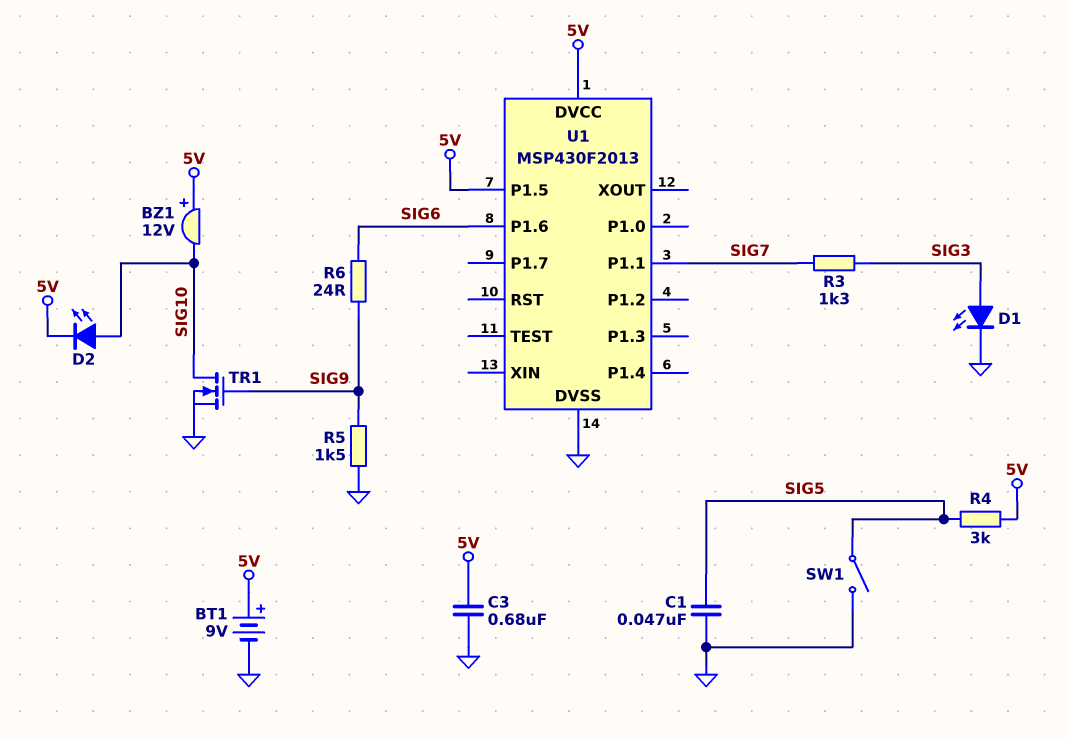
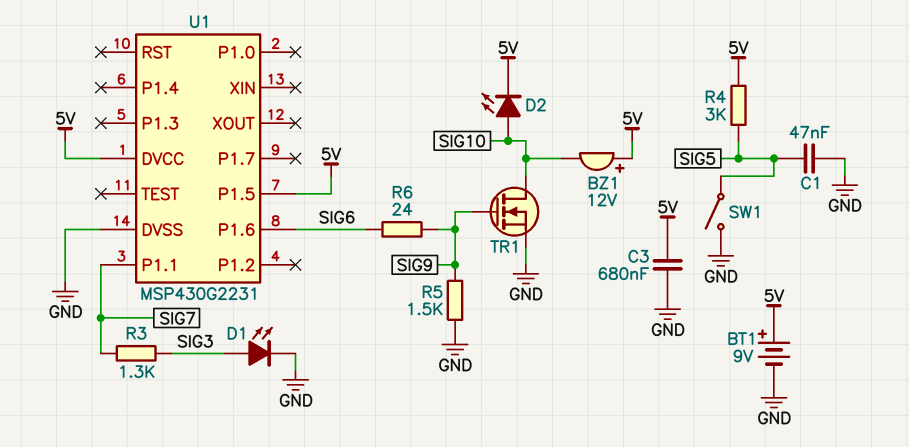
U1: MSP430F2013 -> MSP430G2231

